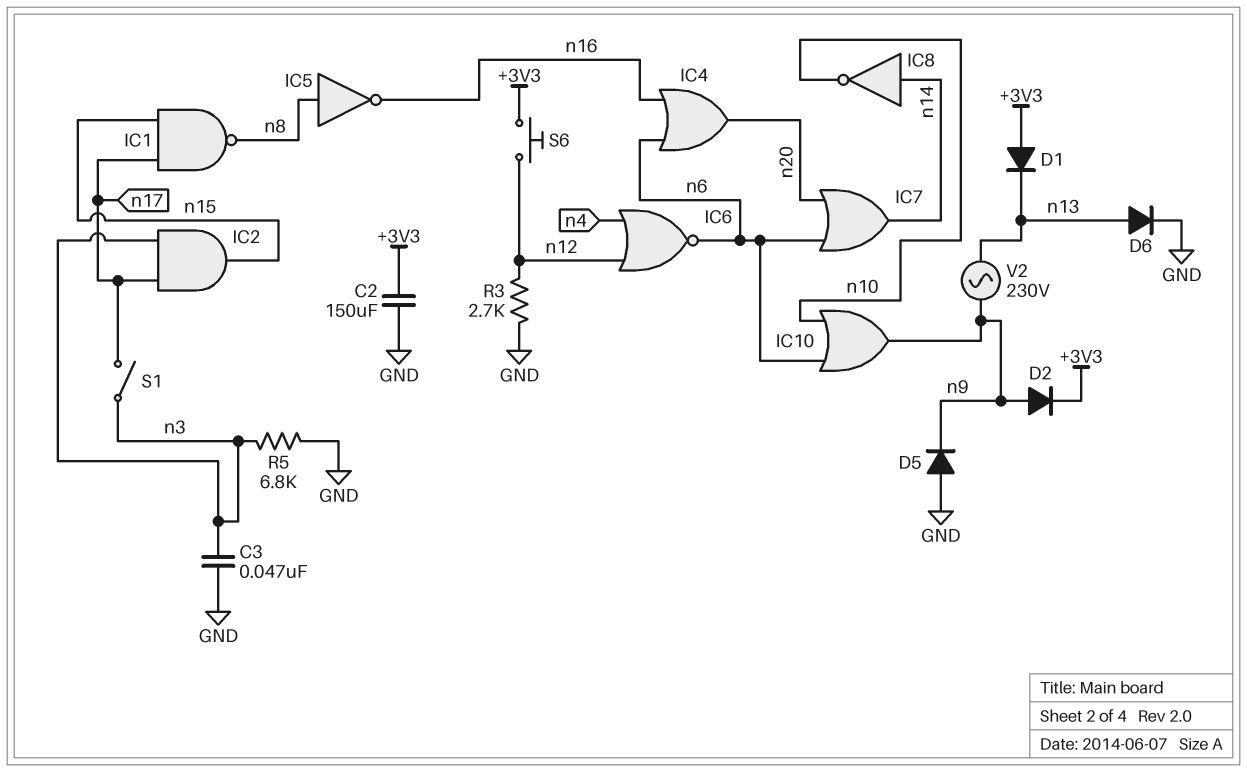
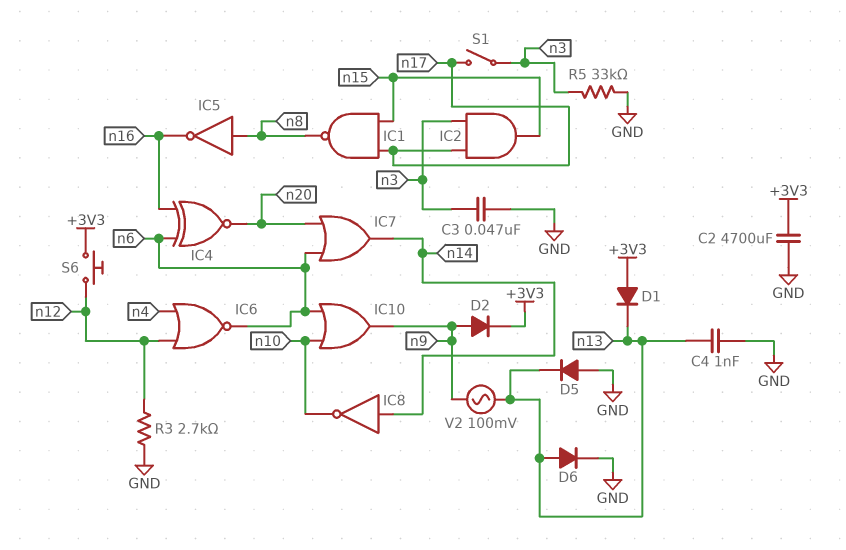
C2: 150uF (+3V3, GND) -> 4700uF (+3V3, GND)
C4: none -> 1nF (GND, n13)
D5: diode (A GND, K n9) -> diode (A GND, K n13)
IC4: OR (in n6, in n16, out n20) -> XNOR (in n6, in n16, out n20)
R5: 6.8k (GND, n3) -> 33k (GND, n3)
V2: AC 230V (n9, n13) -> AC 100mV (n9, n13)

